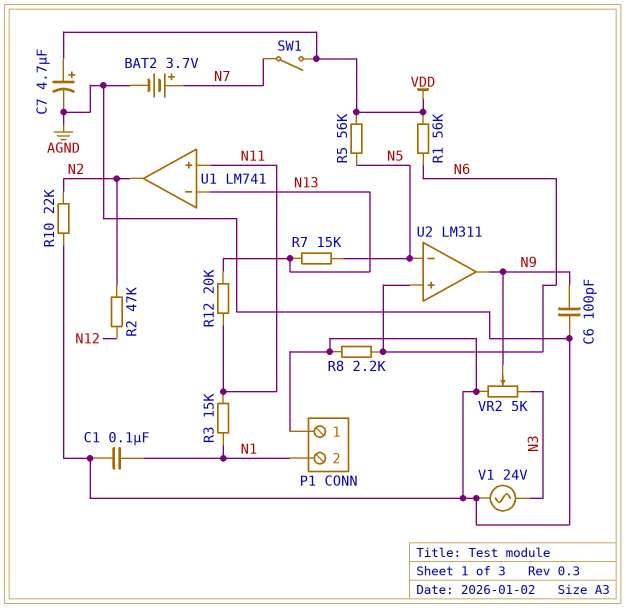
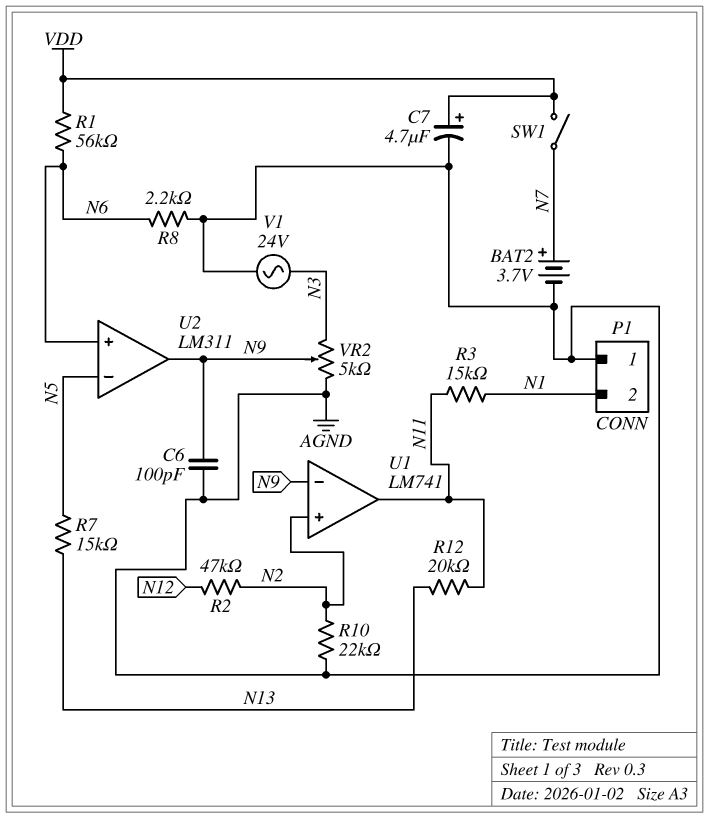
C1: 100nF (AGND, N1) -> none
R5: 56k (N5, VDD) -> none
U1 pin in+: N11 -> N2
U1 pin in-: N13 -> N9
U1 pin out: N2 -> N11

